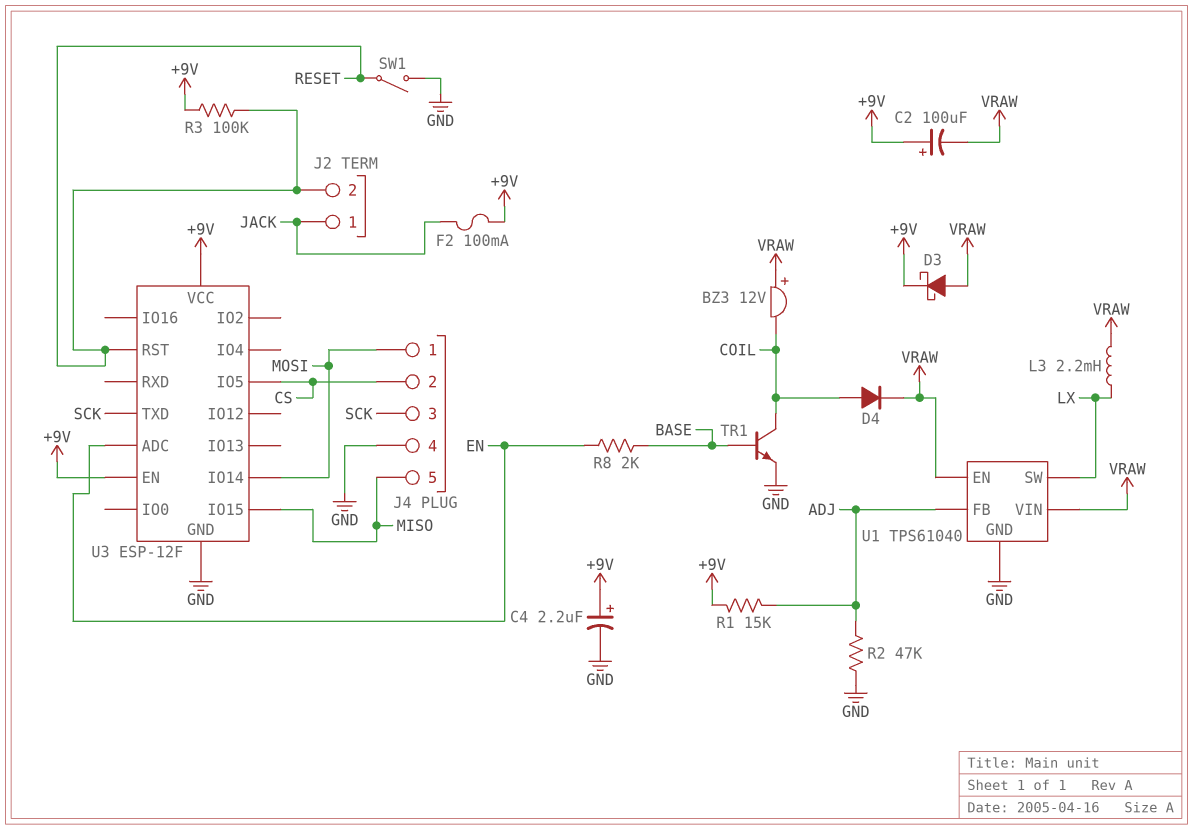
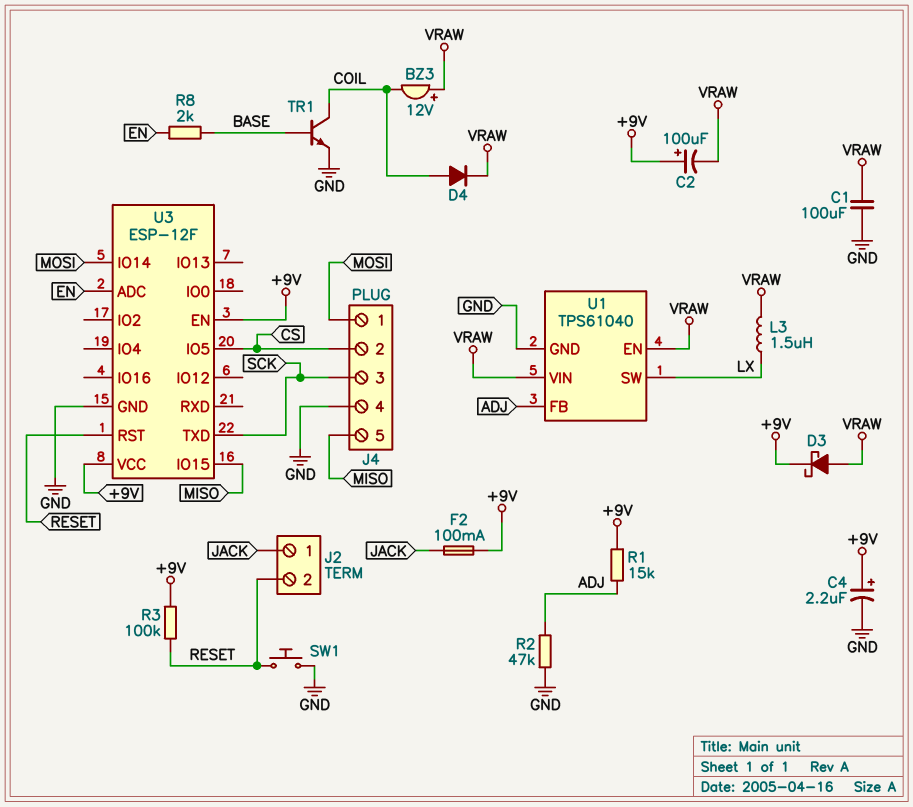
C1: none -> 100uF (GND, VRAW)
L3: 2.2mH (LX, VRAW) -> 1.5uH (LX, VRAW)
SW1: switch (GND, RESET) -> button (GND, RESET)

